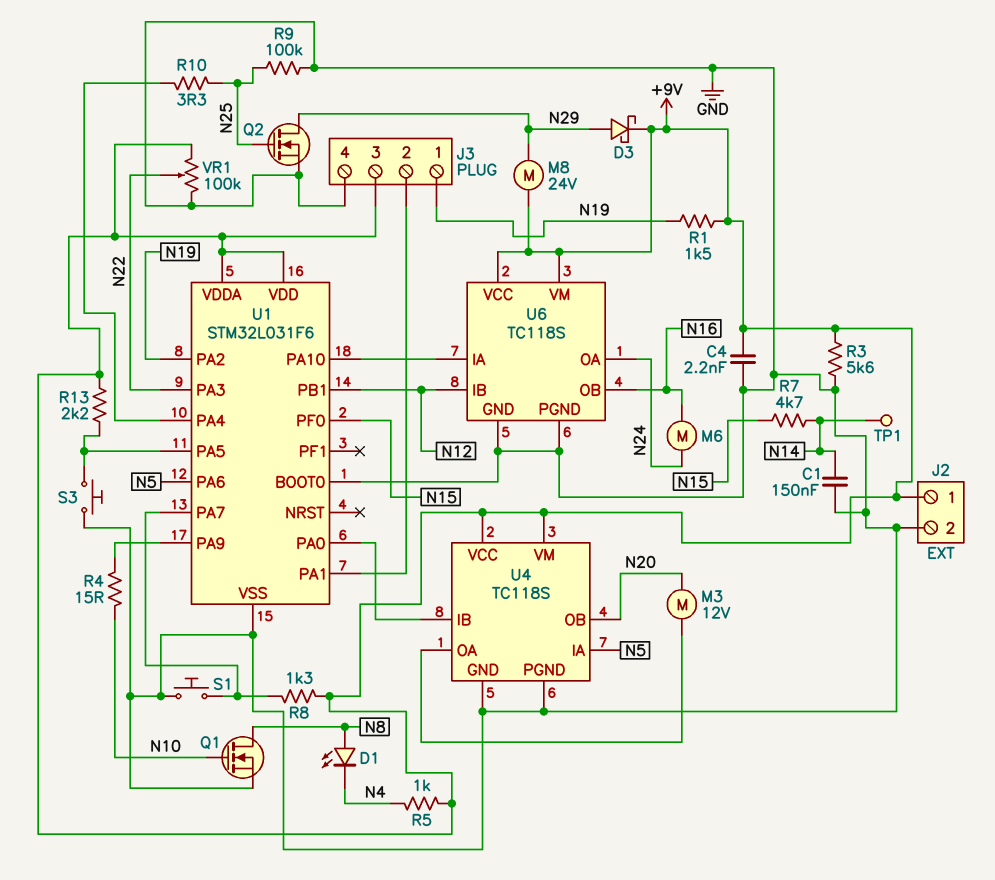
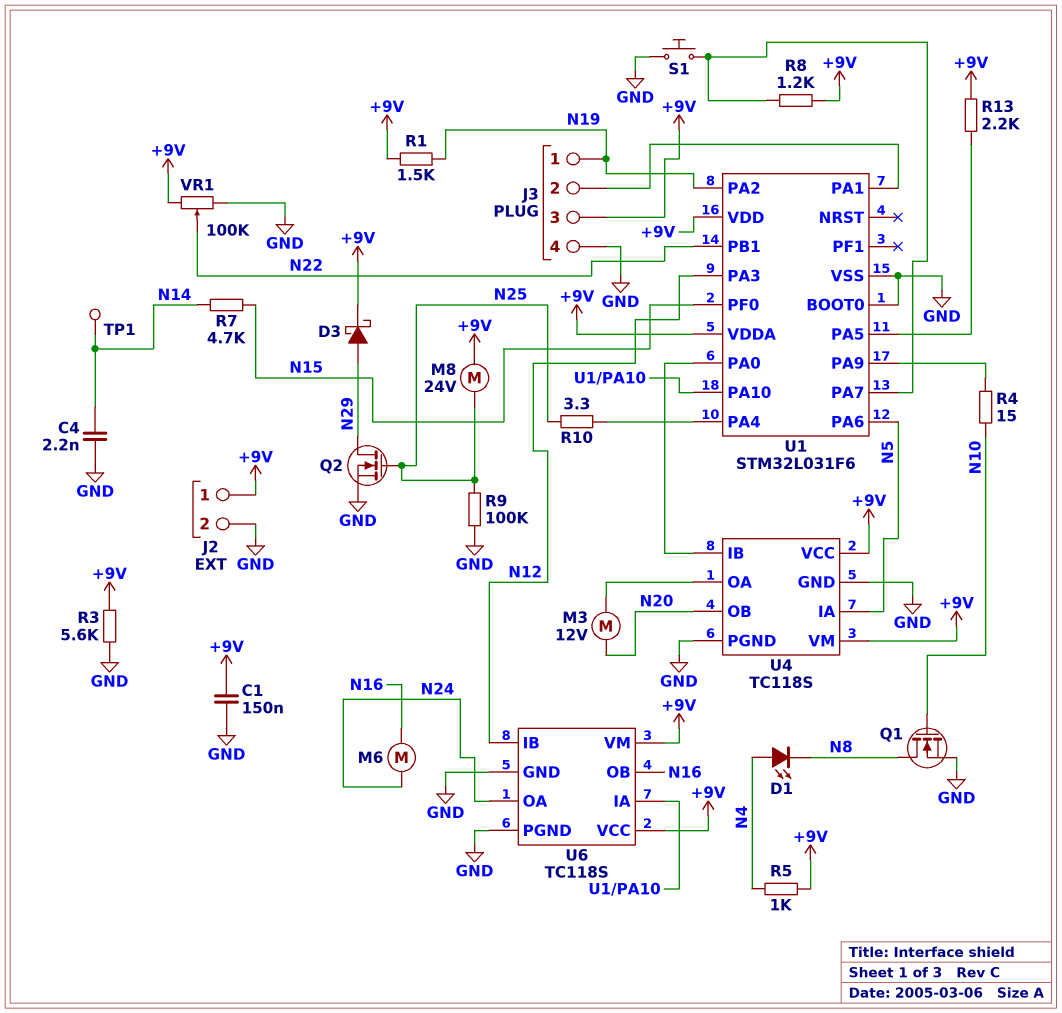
C1: 150nF (GND, N14) -> 150nF (+9V, GND)
C4: 2.2nF (+9V, GND) -> 2.2nF (GND, N14)
D1: LED (A N8, K N4) -> LED (A N4, K N8)
M8: motor 24V (+9V, N29) -> motor 24V (+9V, N25)
R8: 1.3k (+9V, U1/PA7) -> 1.2k (+9V, U1/PA7)
S3: button (GND, U1/PA5) -> none
U1 pin PA3: N22 -> N12
U1 pin PB1: N12 -> N22

